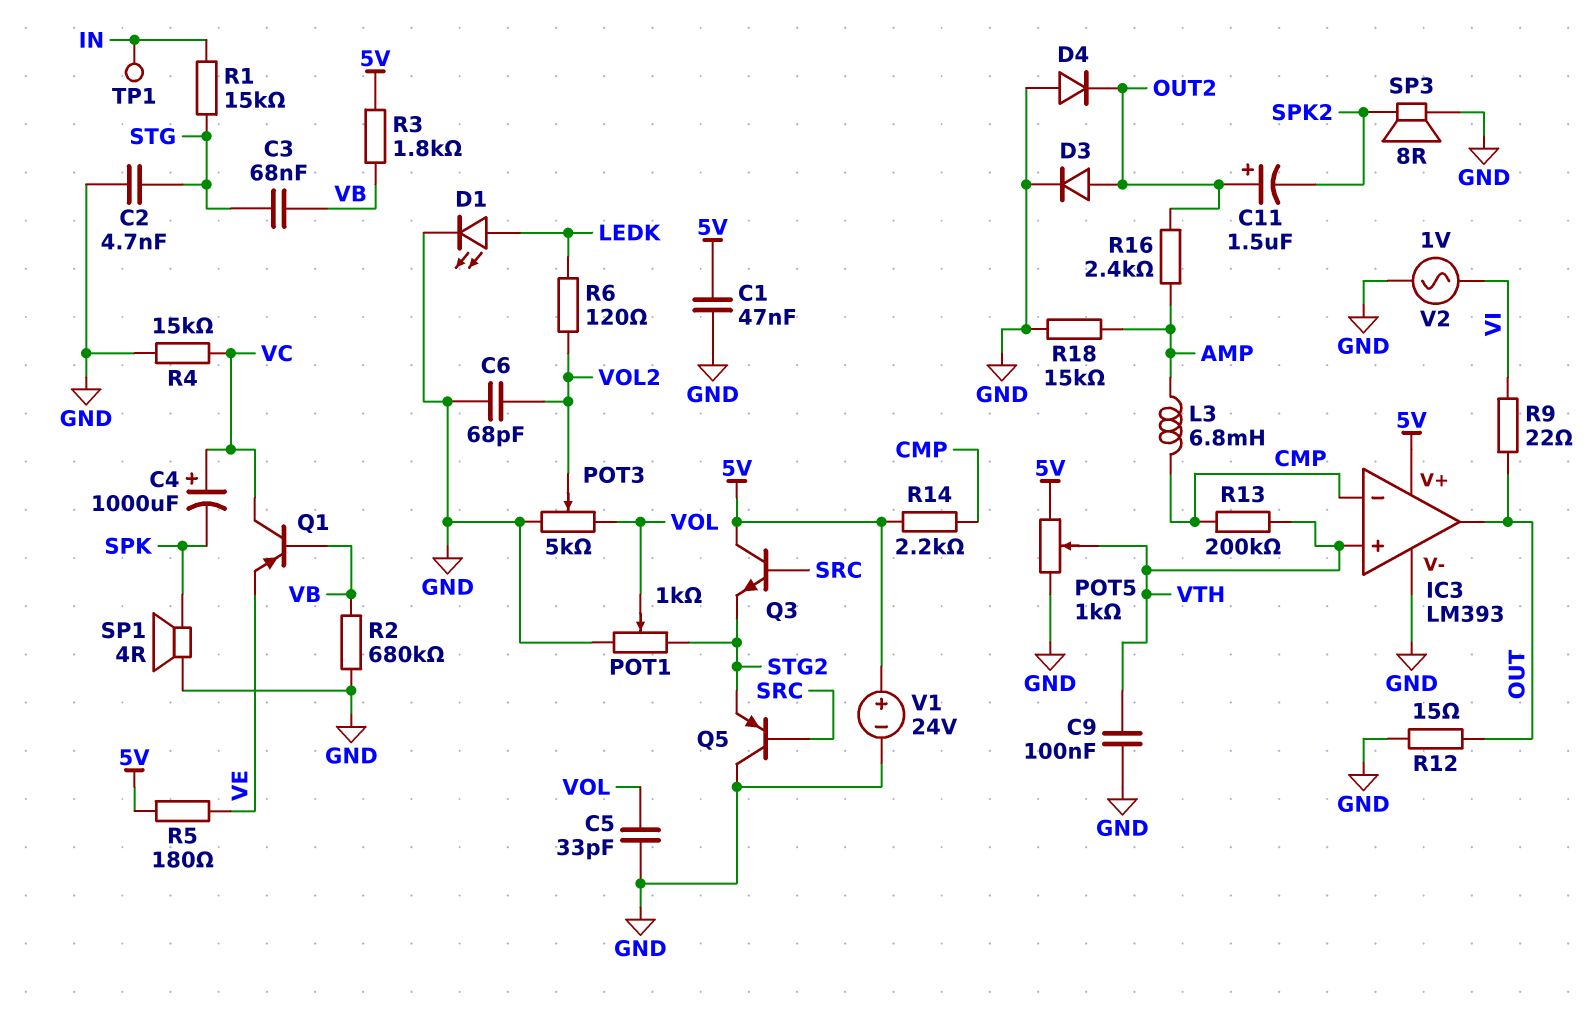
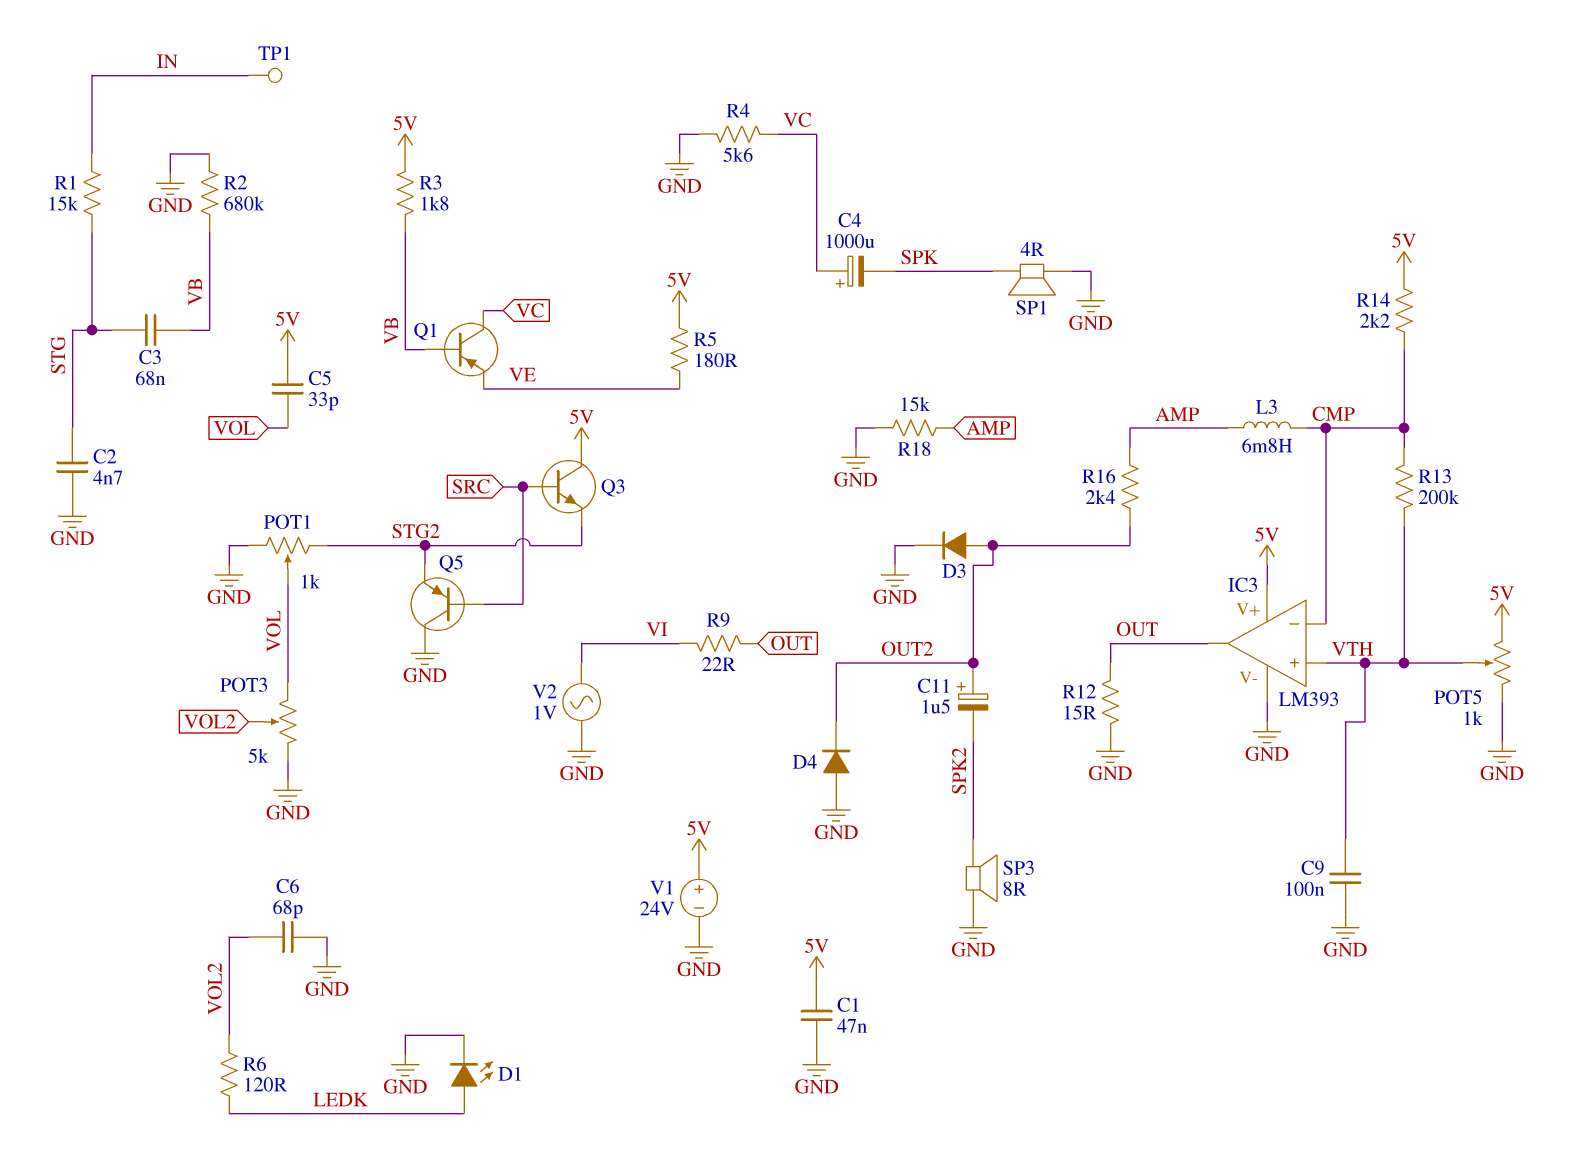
C5: 33pF (GND, VOL) -> 33pF (5V, VOL)
R4: 15k (GND, VC) -> 5.6k (GND, VC)

